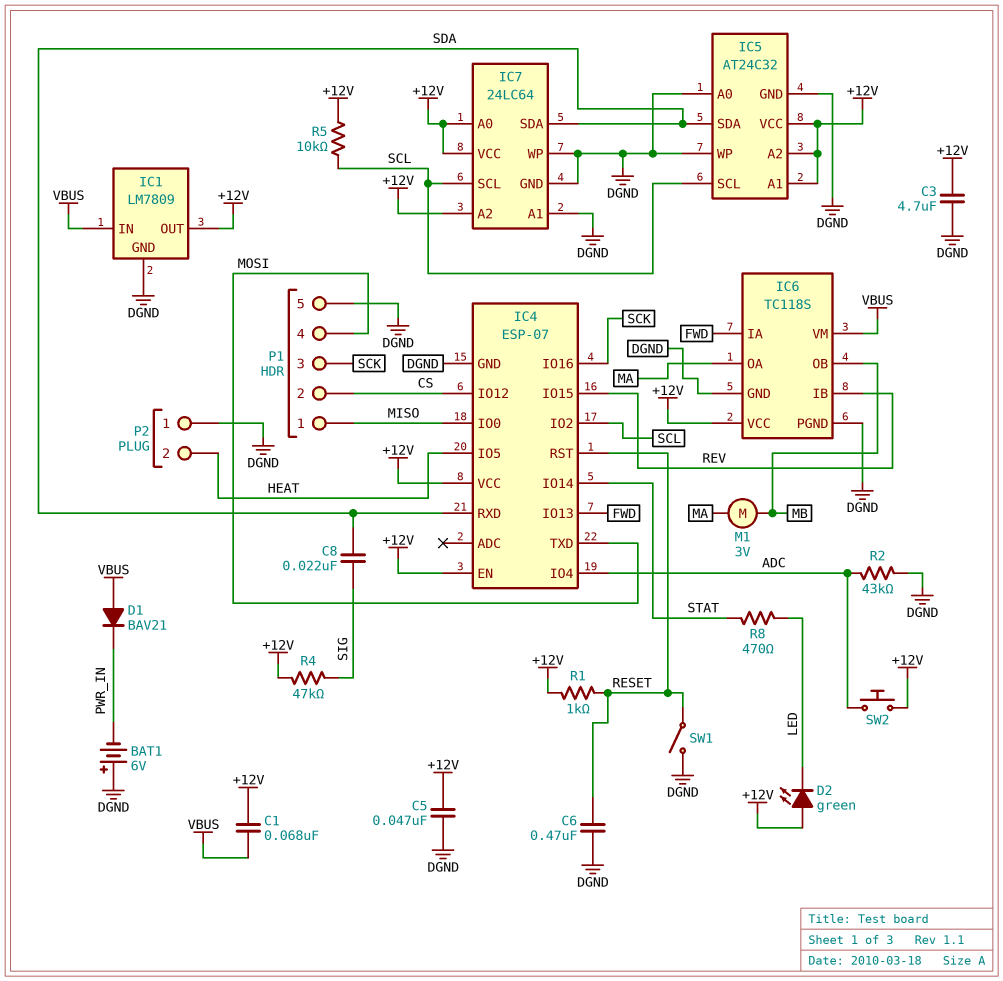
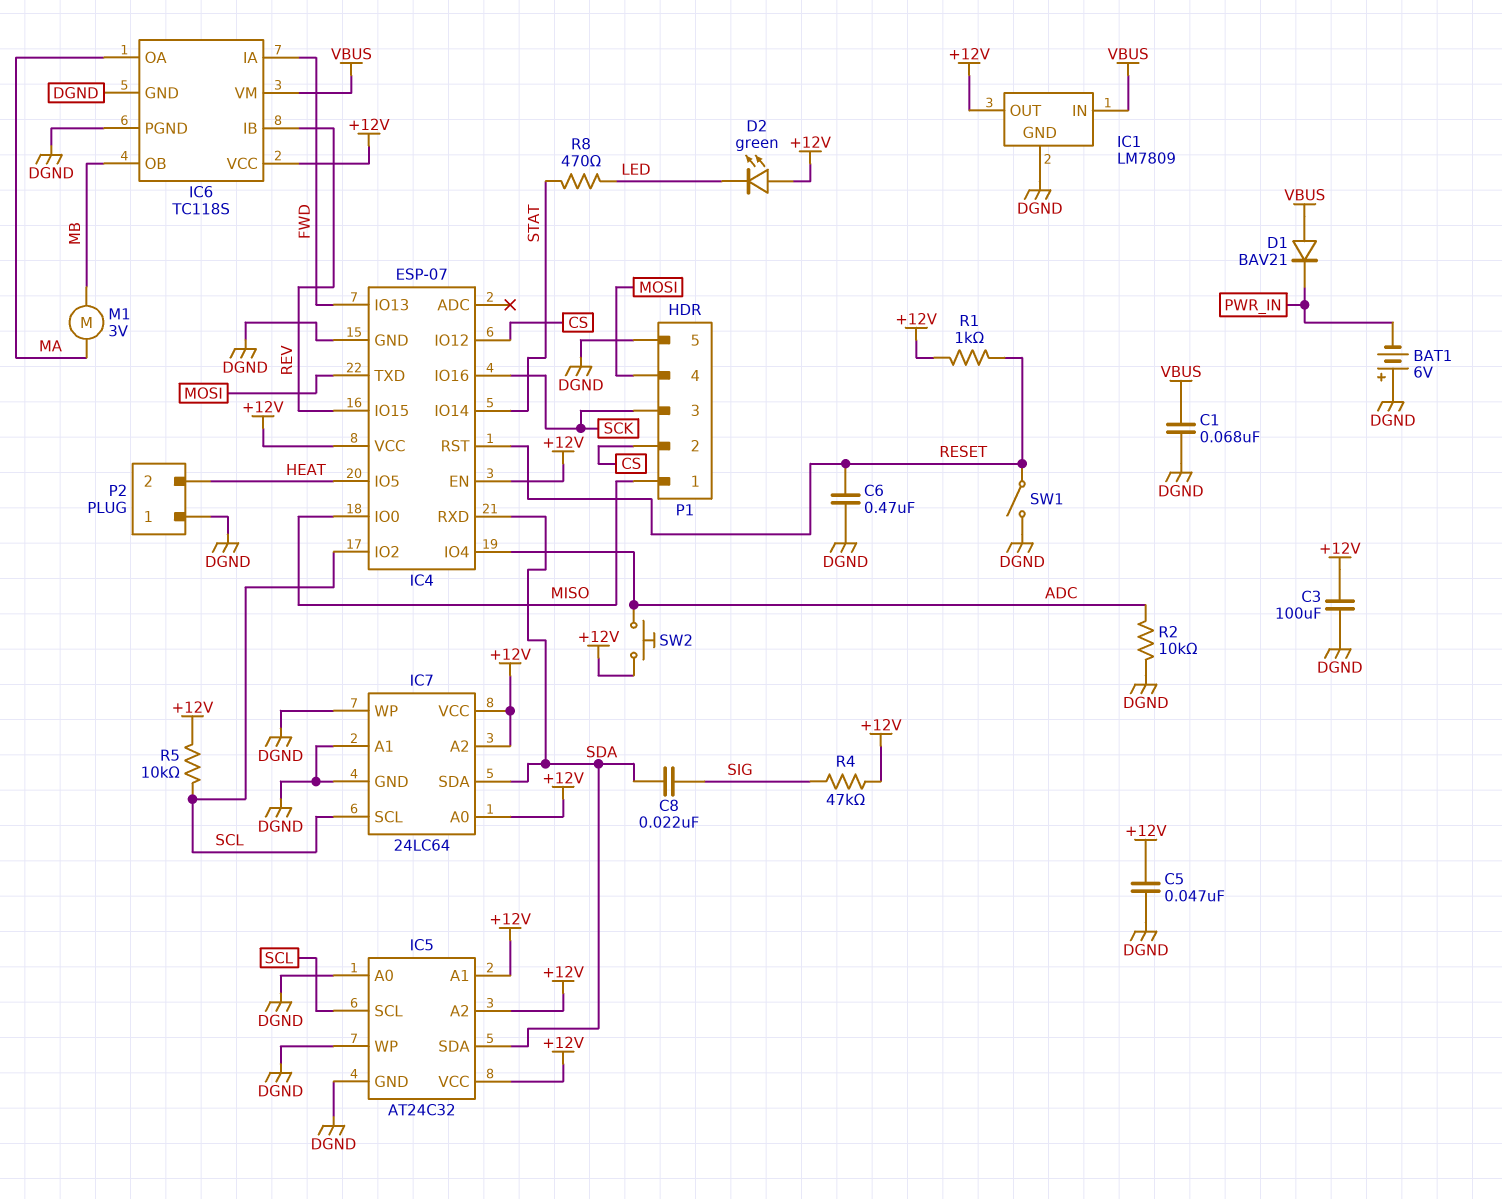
C1: 68nF (+12V, VBUS) -> 68nF (DGND, VBUS)
C3: 4.7uF (+12V, DGND) -> 100uF (+12V, DGND)
R2: 43k (ADC, DGND) -> 10k (ADC, DGND)

